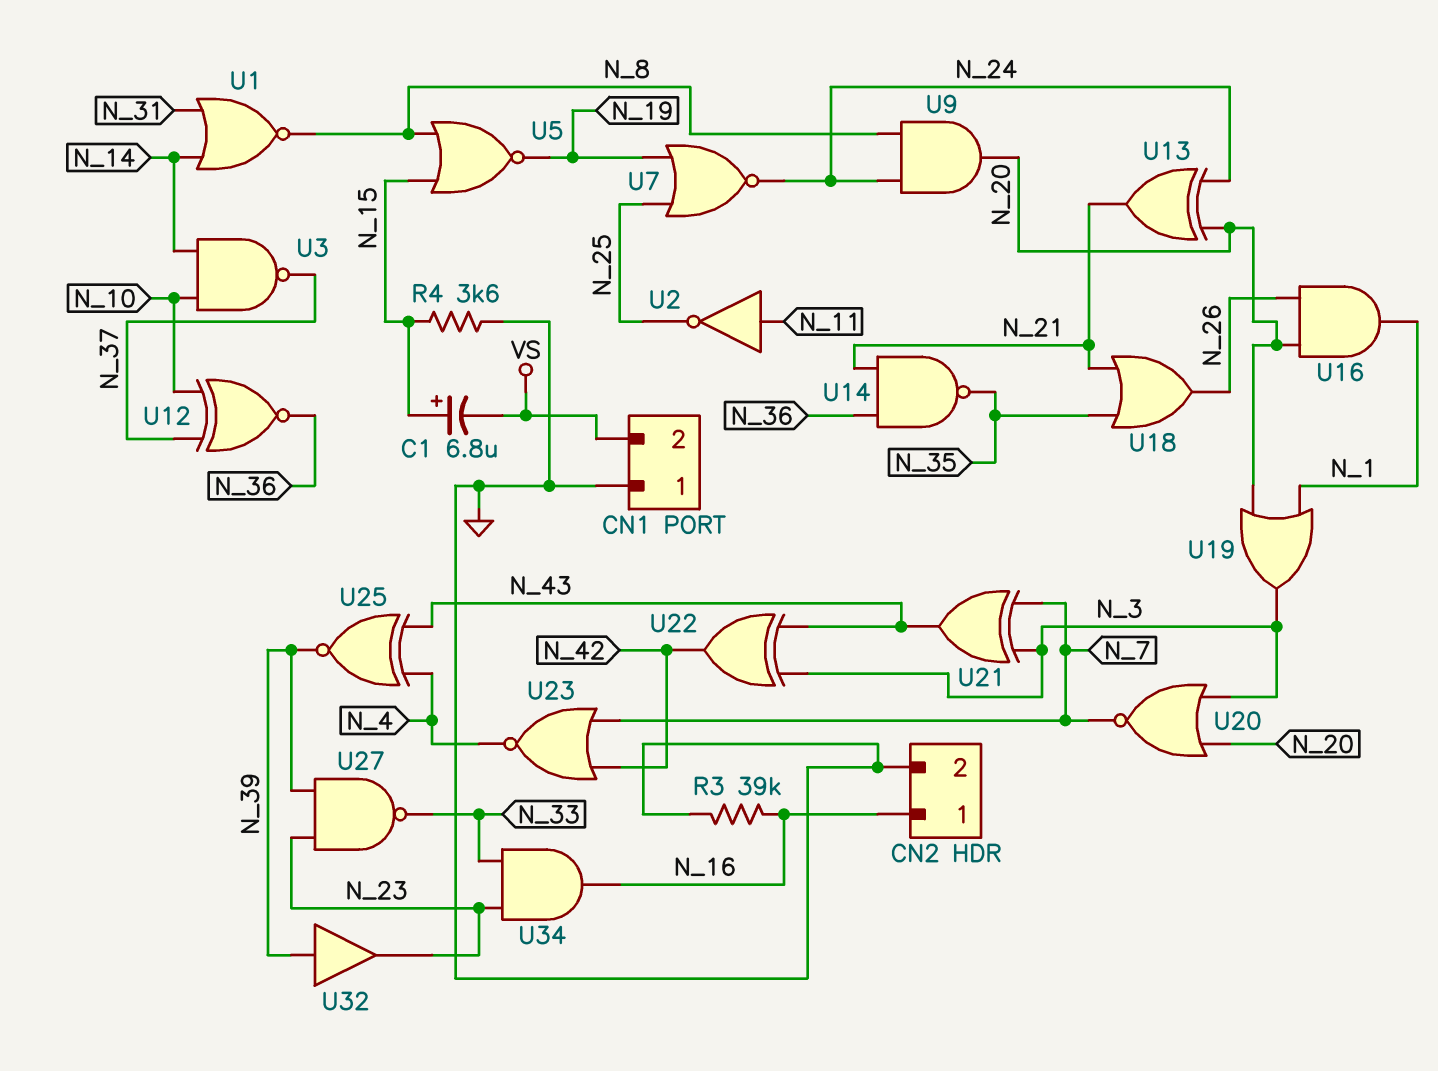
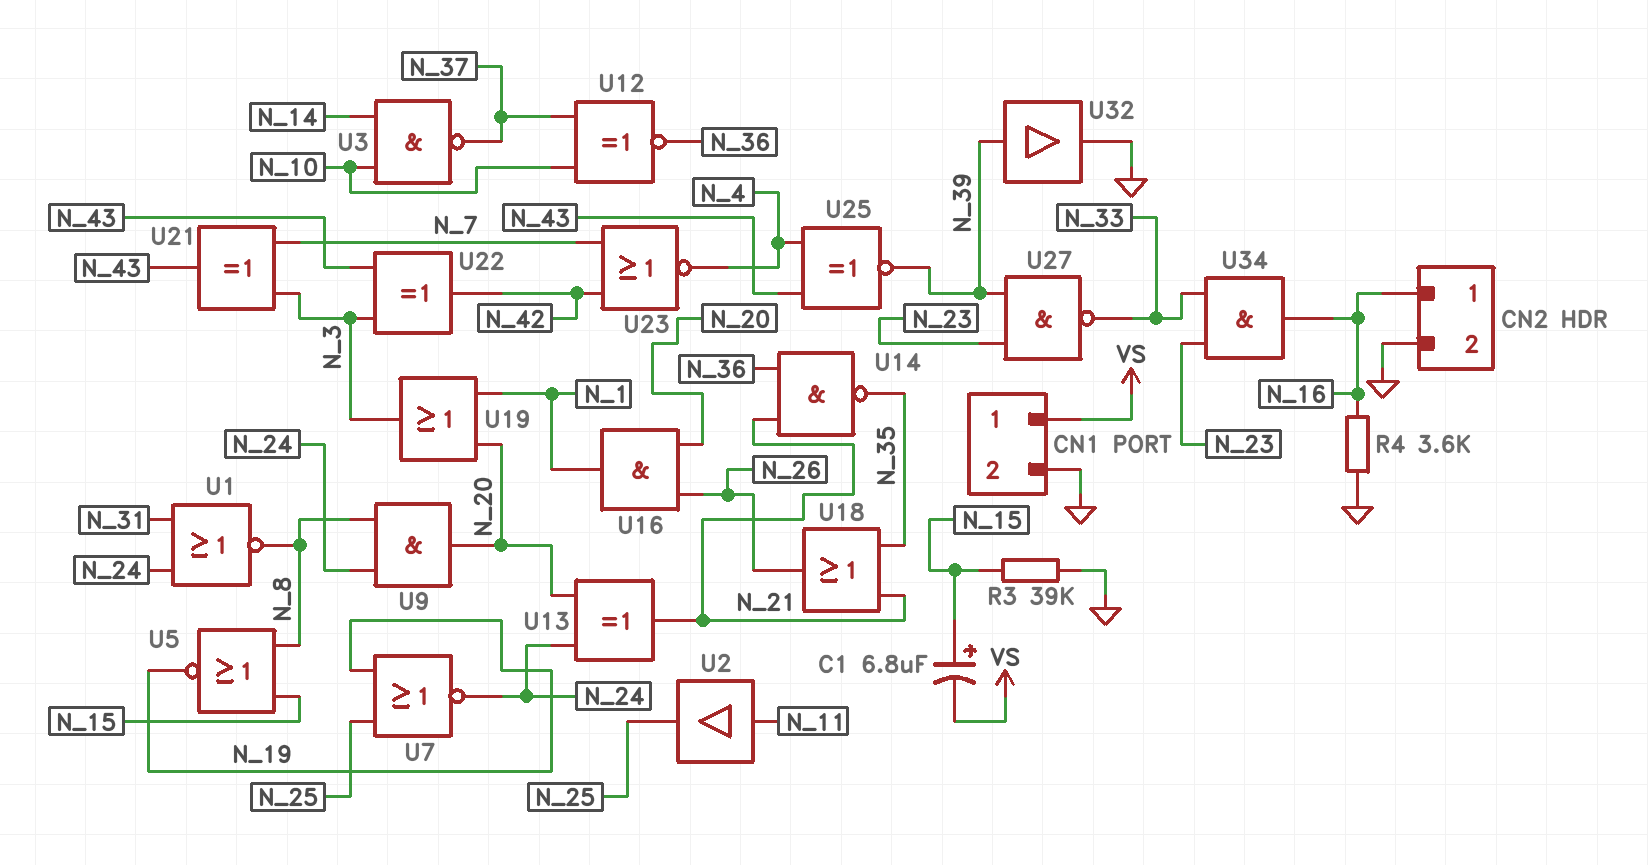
CN1 pin 1: GND -> VS
CN1 pin 2: VS -> GND
R3: 39k (GND, N_16) -> 39k (GND, N_15)
R4: 3.6k (GND, N_15) -> 3.6k (GND, N_16)
U1: NOR (in N_14, in N_31, out N_8) -> NOR (in N_24, in N_31, out N_8)
U2: NOT (in N_11, out N_25) -> buffer (in N_11, out N_25)
U20: NOR (in N_3, in N_20, out N_7) -> none
U32: buffer (in N_39, out N_23) -> buffer (in N_39, out GND)

